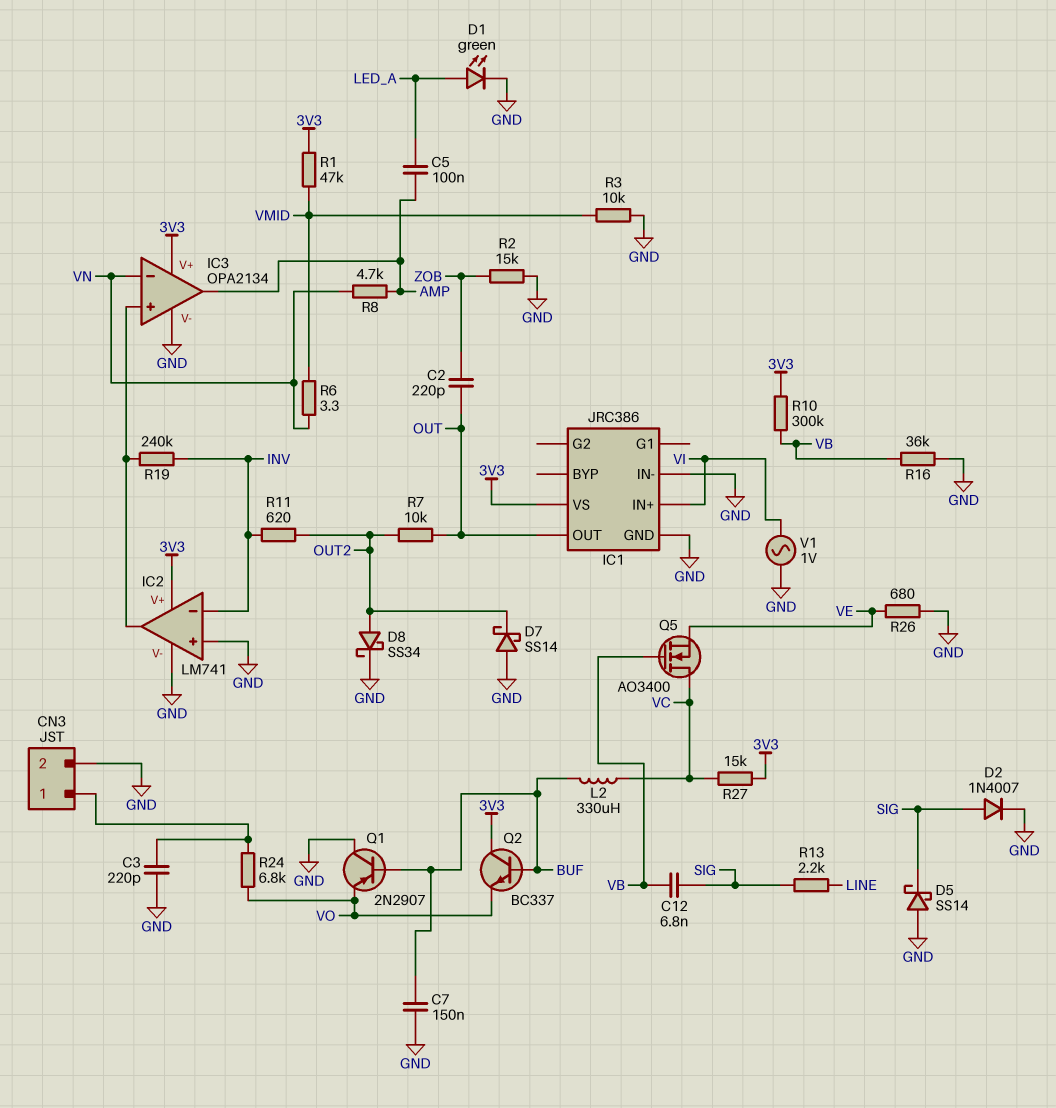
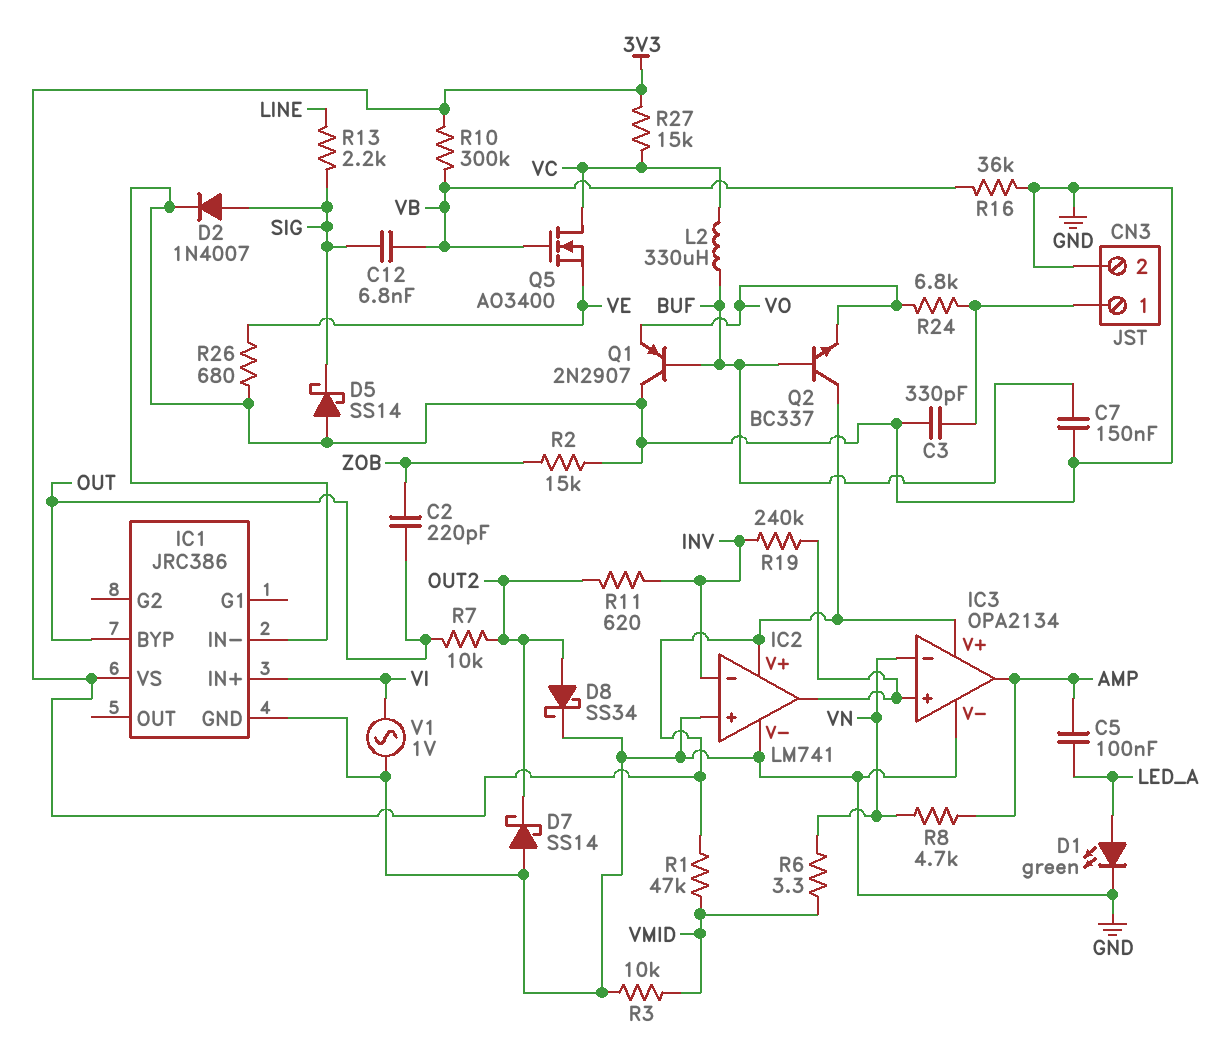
C3: 220pF (CN3/1, GND) -> 330pF (CN3/1, GND)
IC1 pin BYP: none -> OUT
IC1 pin OUT: OUT -> none

